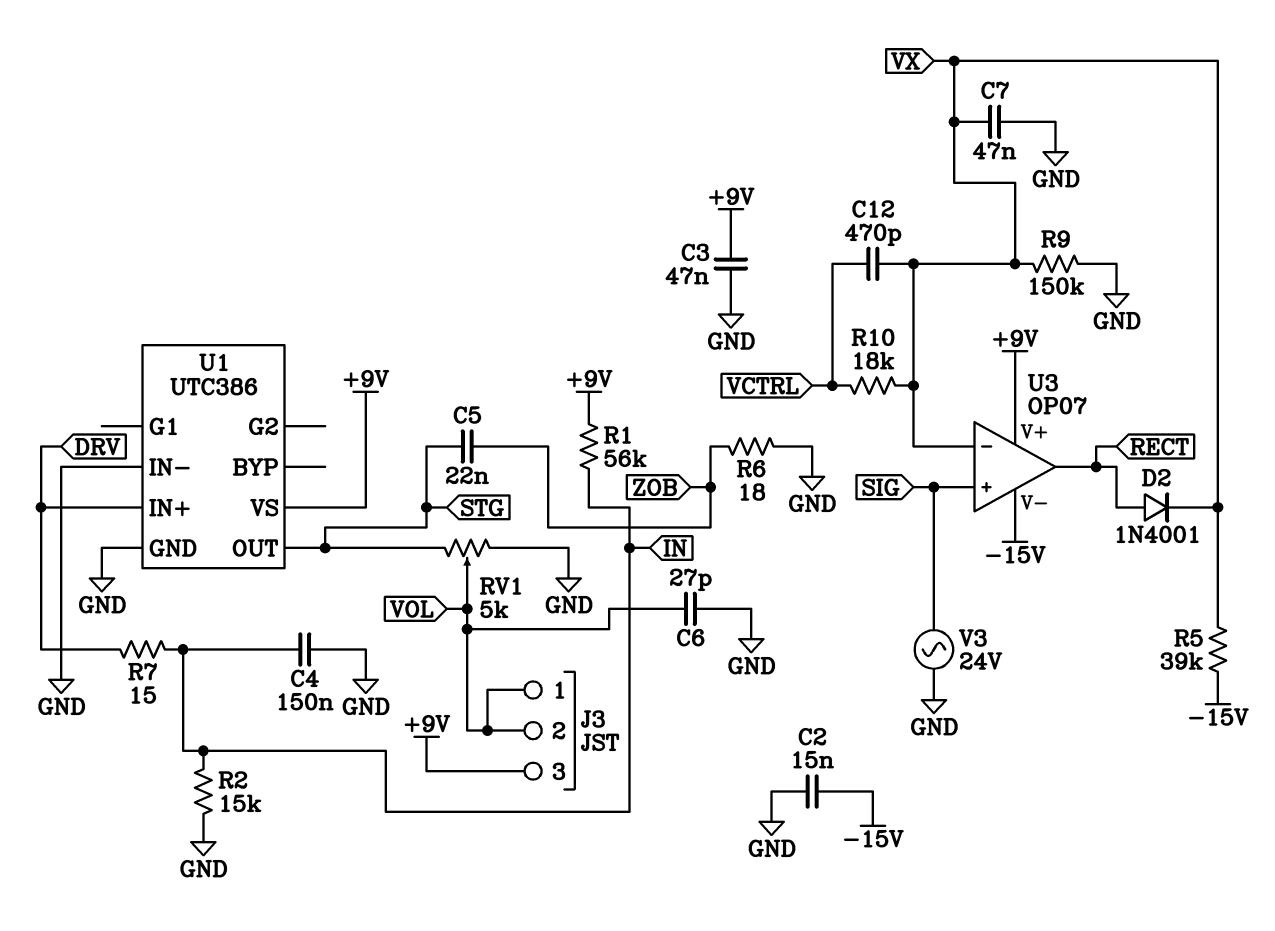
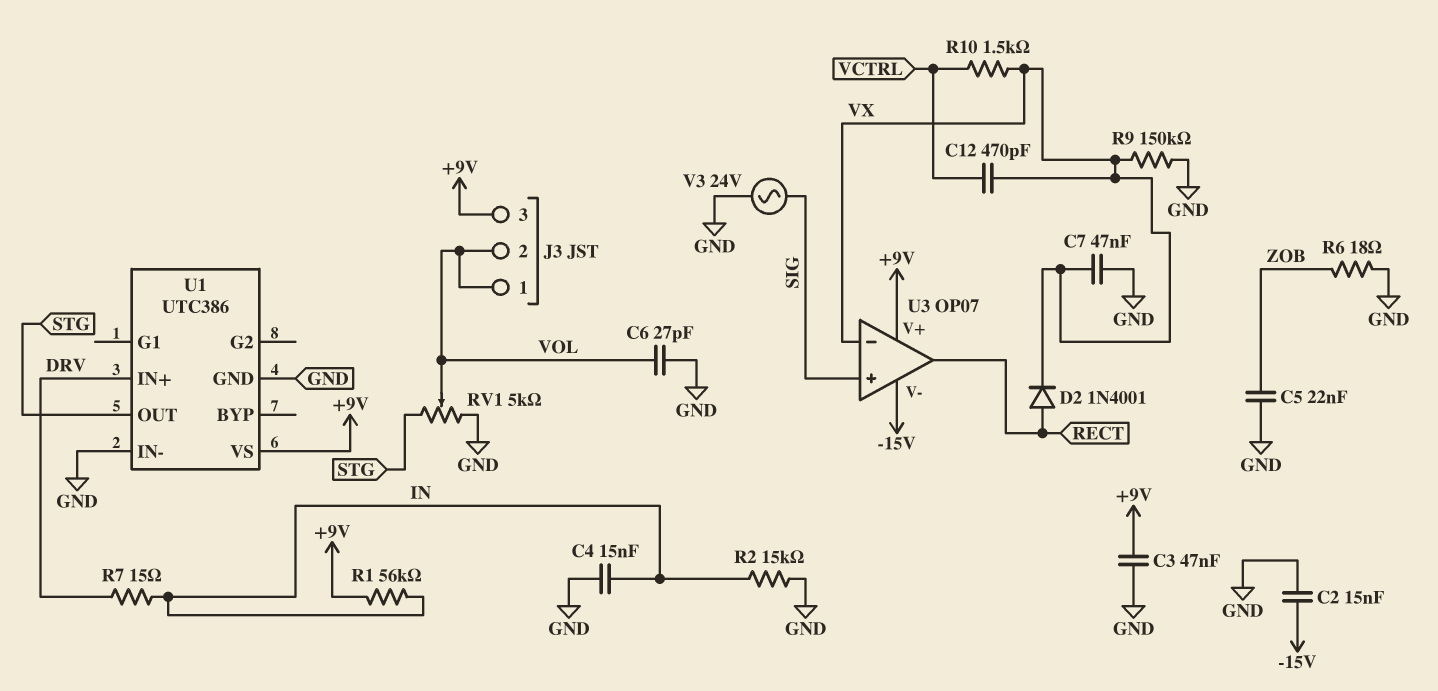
C4: 150nF (GND, IN) -> 15nF (GND, IN)
C5: 22nF (STG, ZOB) -> 22nF (GND, ZOB)
R5: 39k (-15V, VX) -> none
R10: 18k (VCTRL, VX) -> 1.5k (VCTRL, VX)

